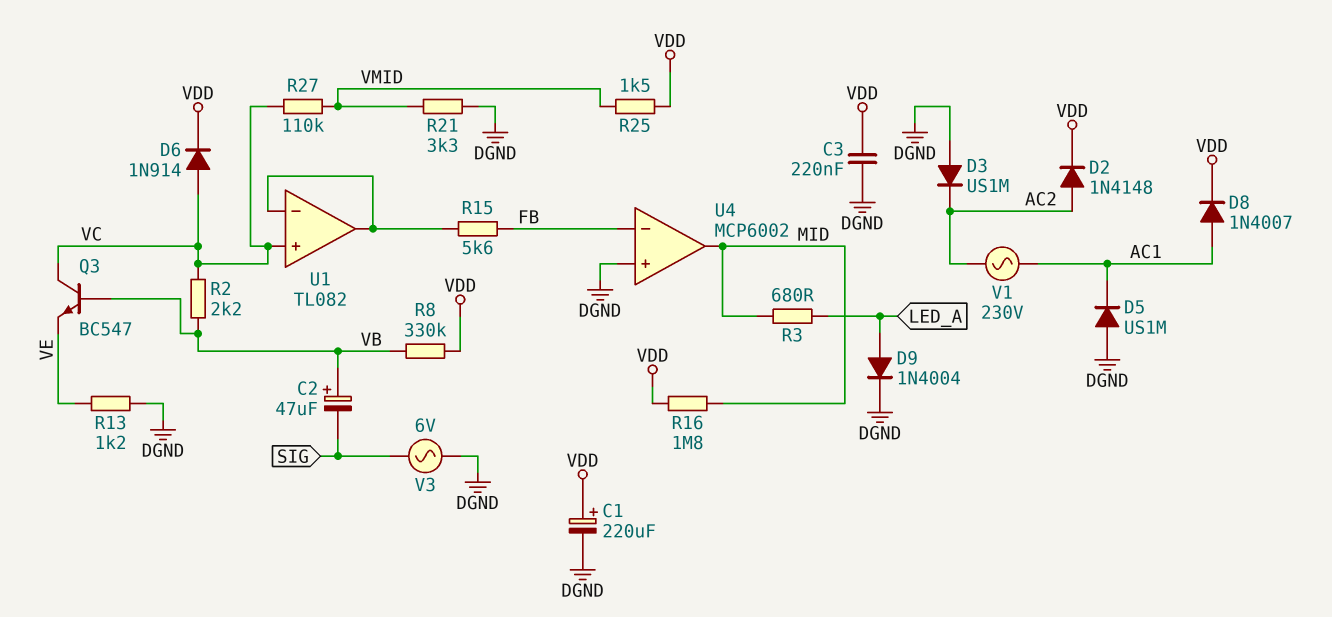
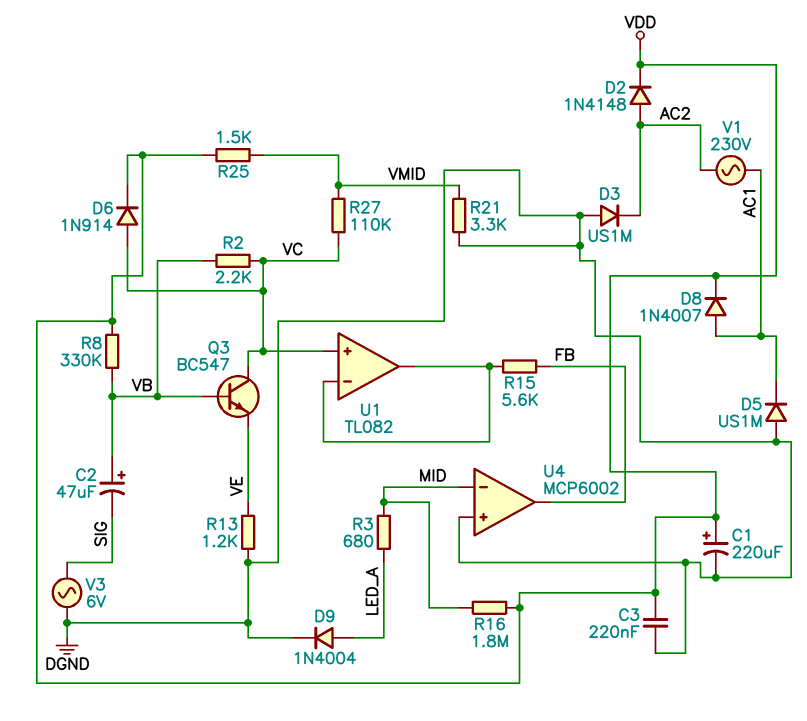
U4 pin in-: FB -> MID
U4 pin out: MID -> FB

